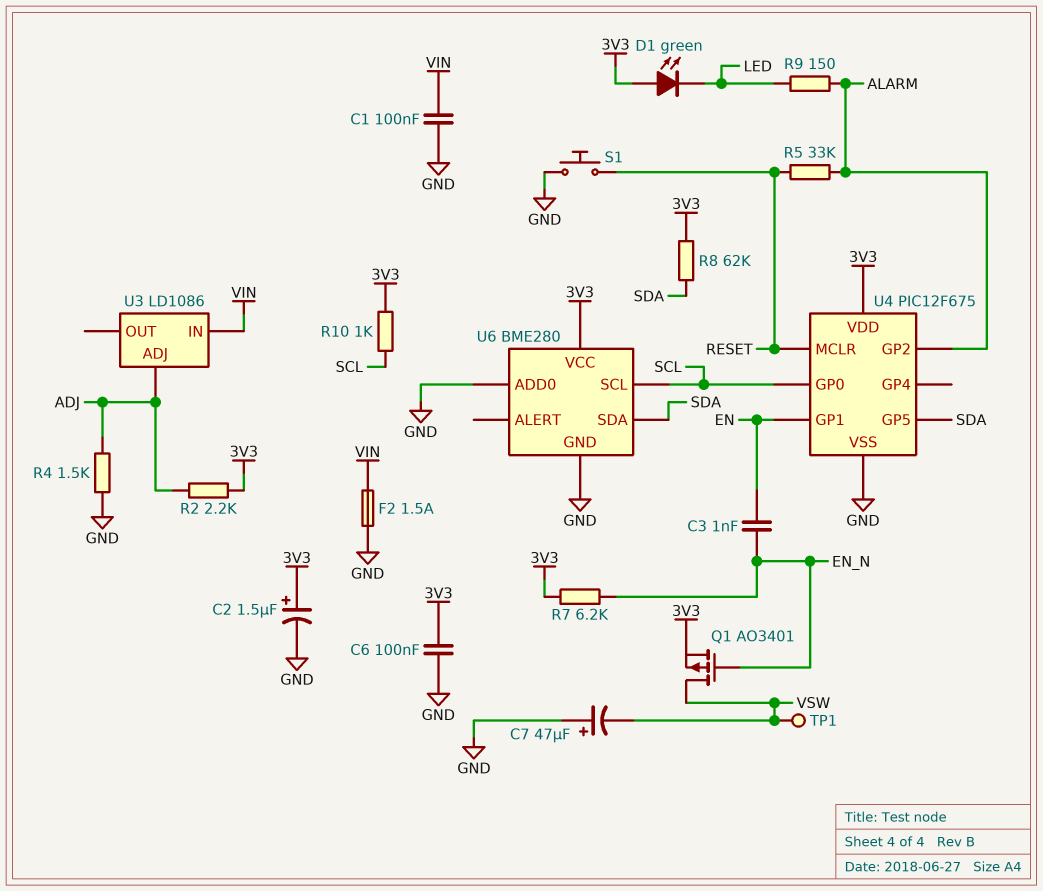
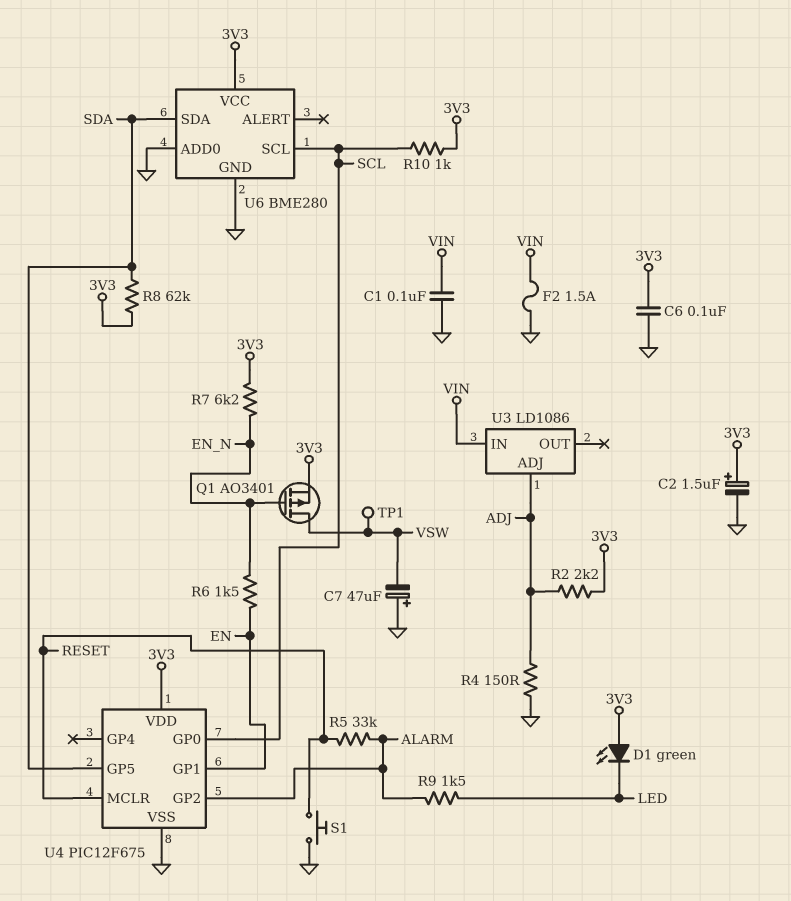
C3: 1nF (EN, EN_N) -> none
R4: 1.5k (ADJ, GND) -> 150 (ADJ, GND)
R6: none -> 1.5k (EN, EN_N)
R9: 150 (ALARM, LED) -> 1.5k (ALARM, LED)

